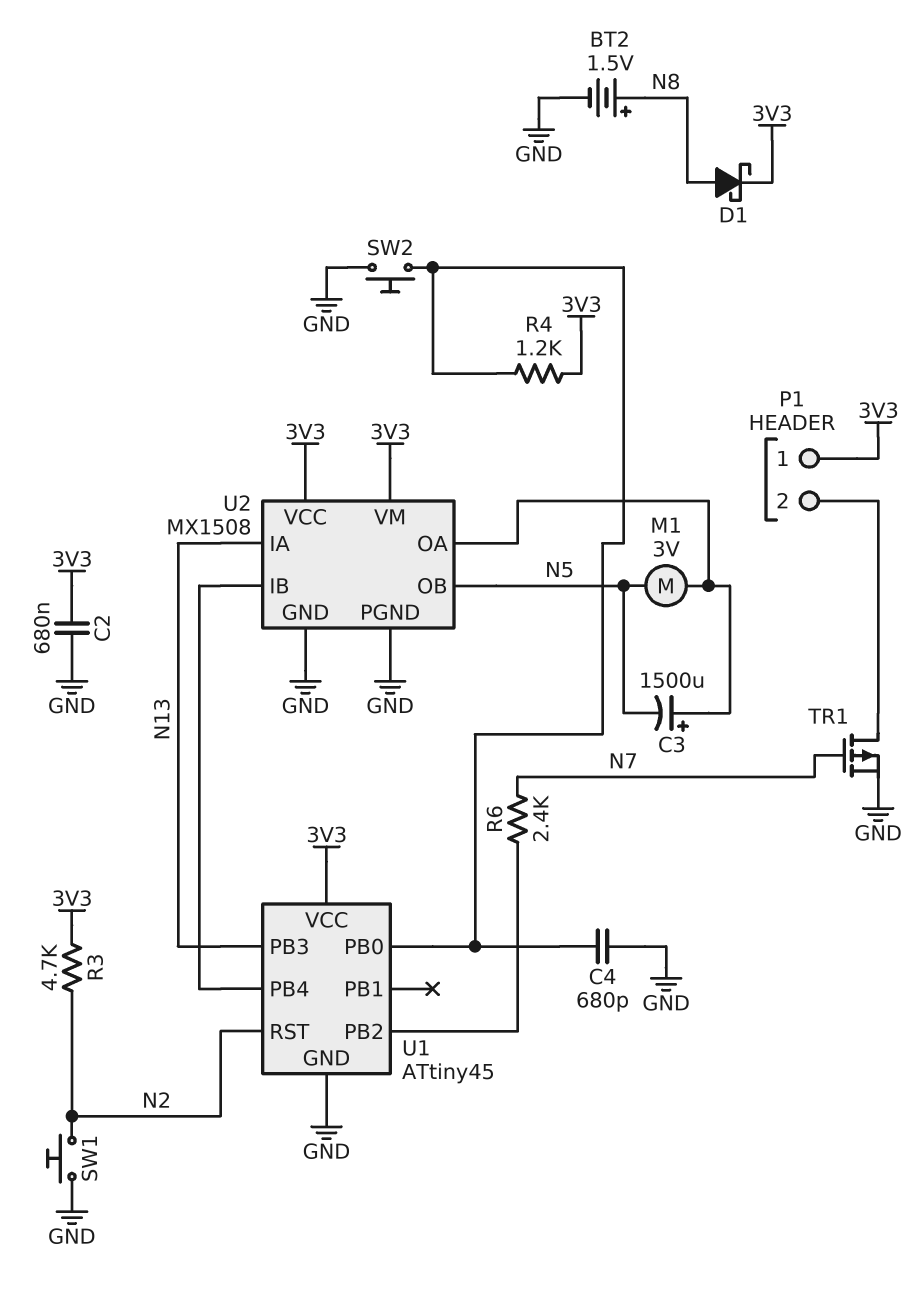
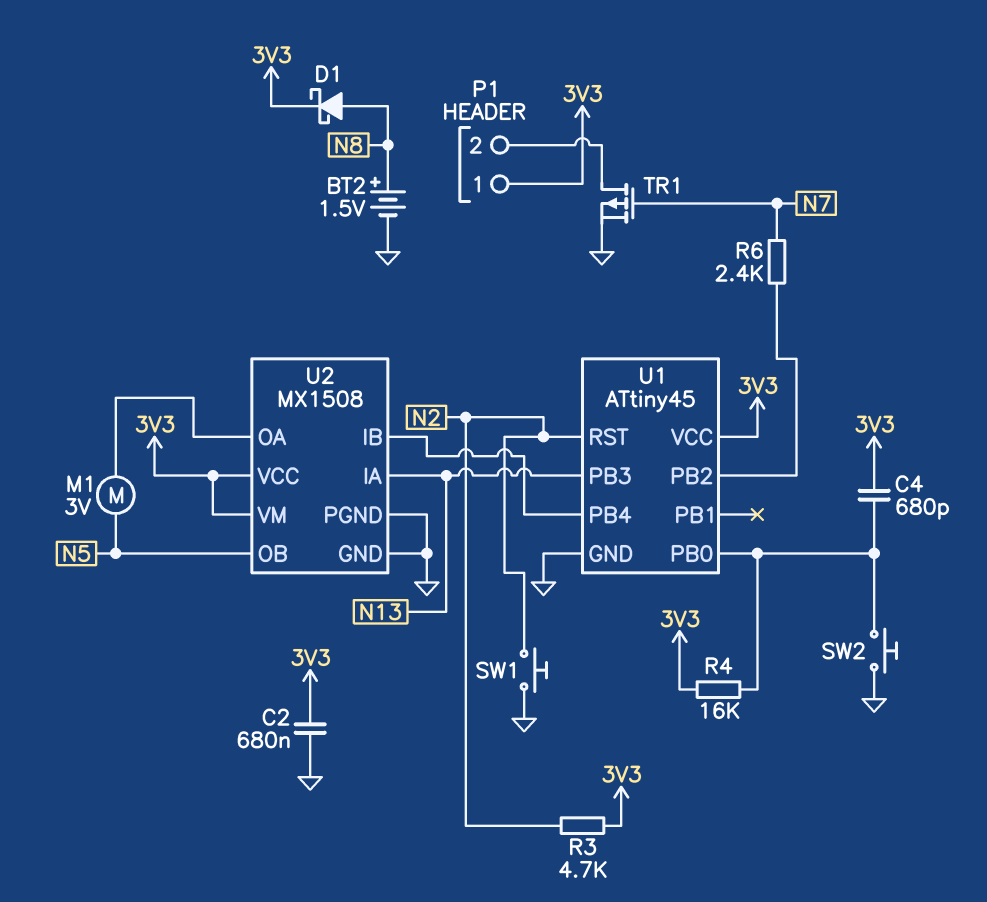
C3: 1500uF (plus U2/OA, minus N5) -> none
C4: 680pF (GND, U1/PB0) -> 680pF (3V3, U1/PB0)
R4: 1.2k (3V3, U1/PB0) -> 16k (3V3, U1/PB0)

